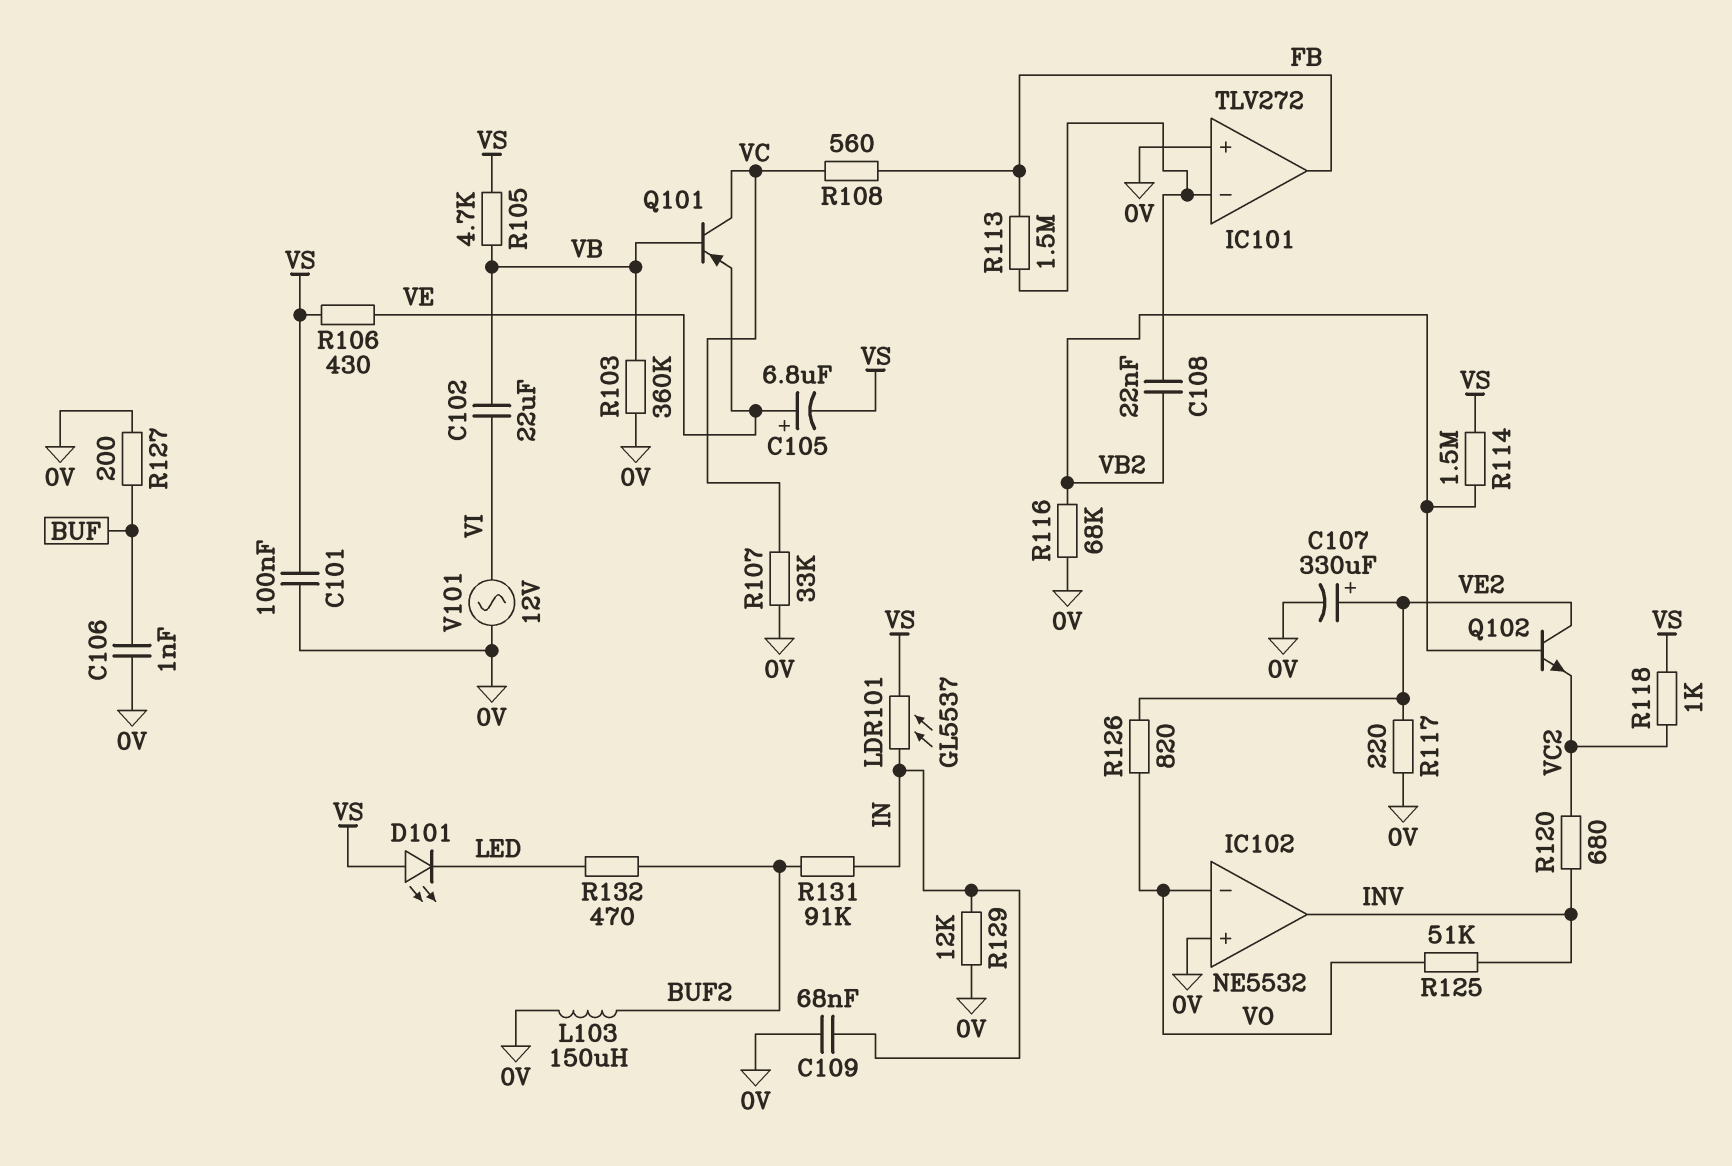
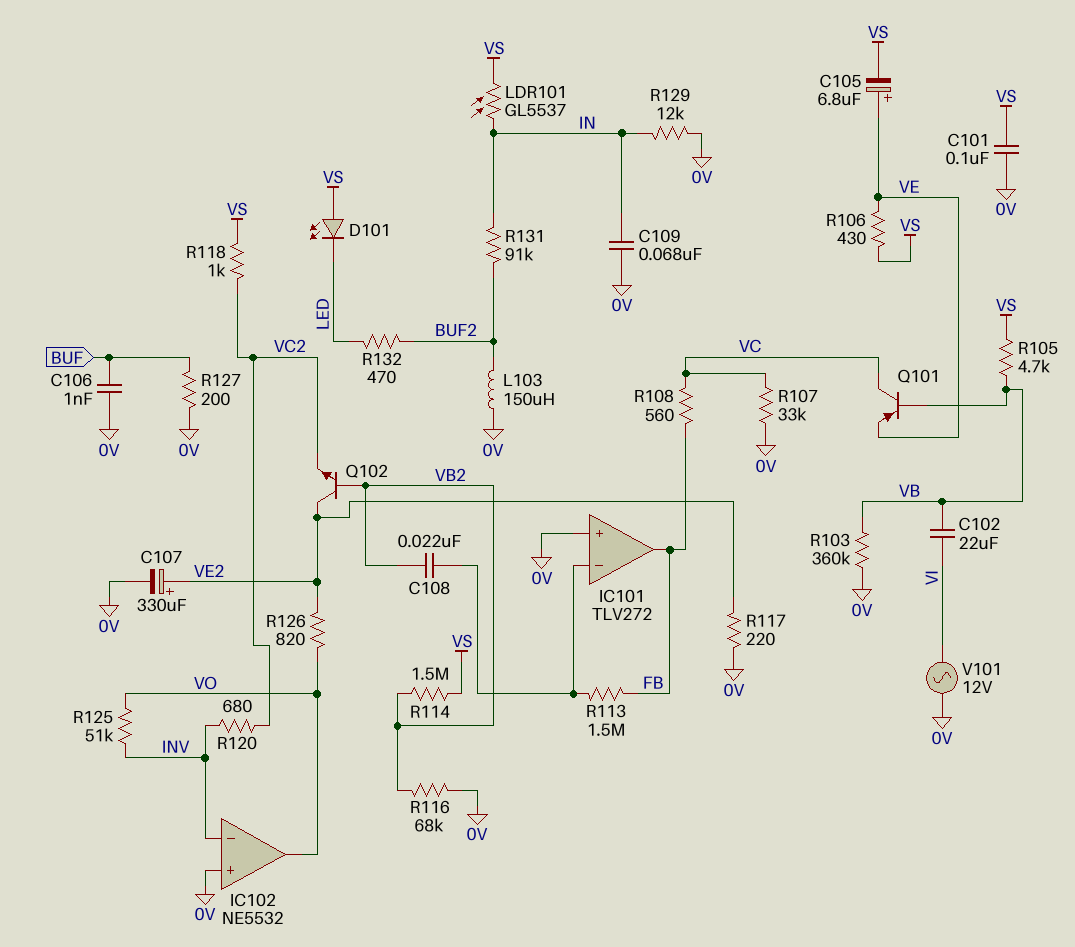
IC102 pin in-: VO -> INV
IC102 pin out: INV -> VO

